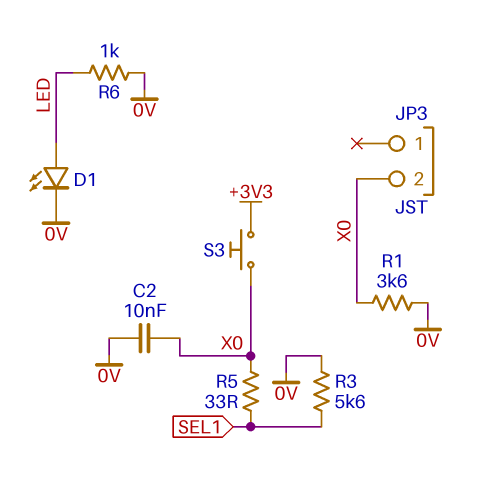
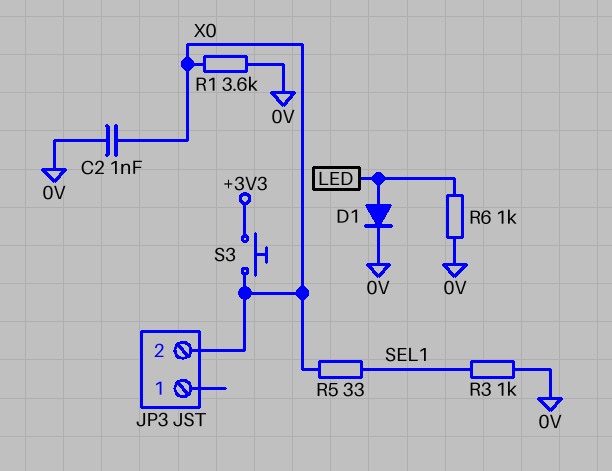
C2: 10nF (0V, X0) -> 1nF (0V, X0)
D1: LED (A LED, K 0V) -> diode (A LED, K 0V)
R3: 5.6k (0V, SEL1) -> 1k (0V, SEL1)

